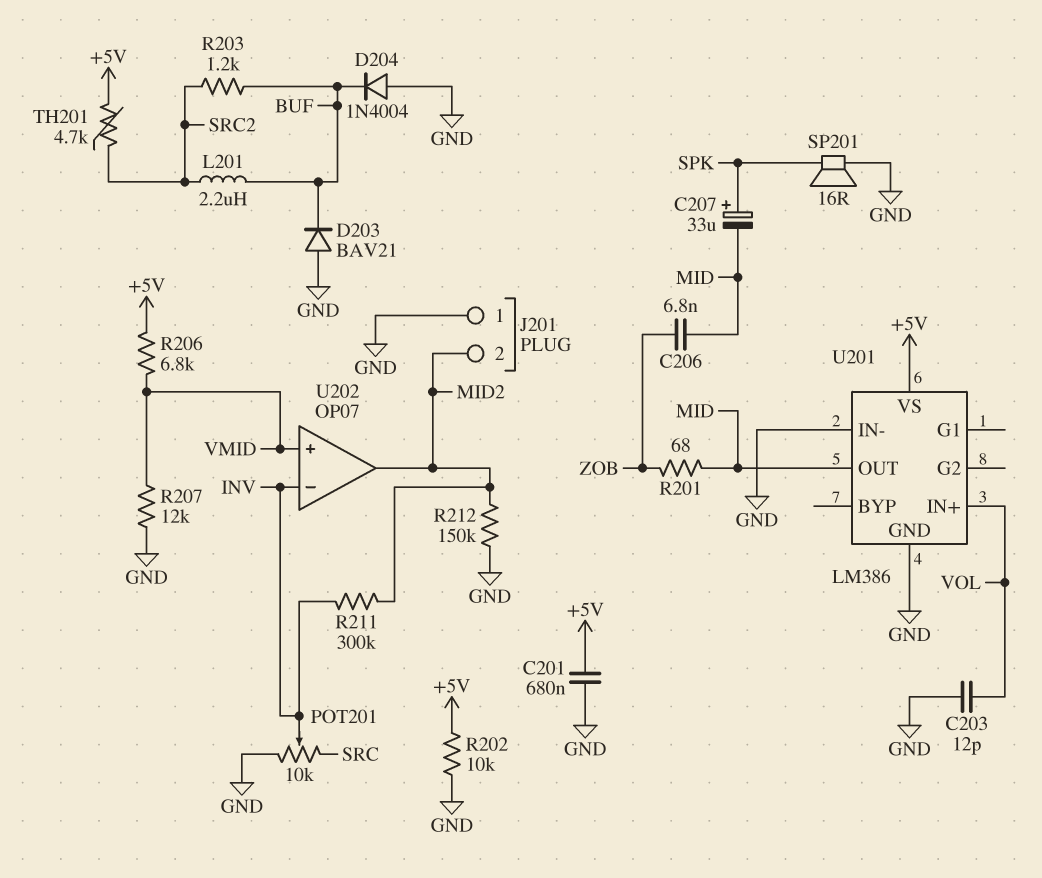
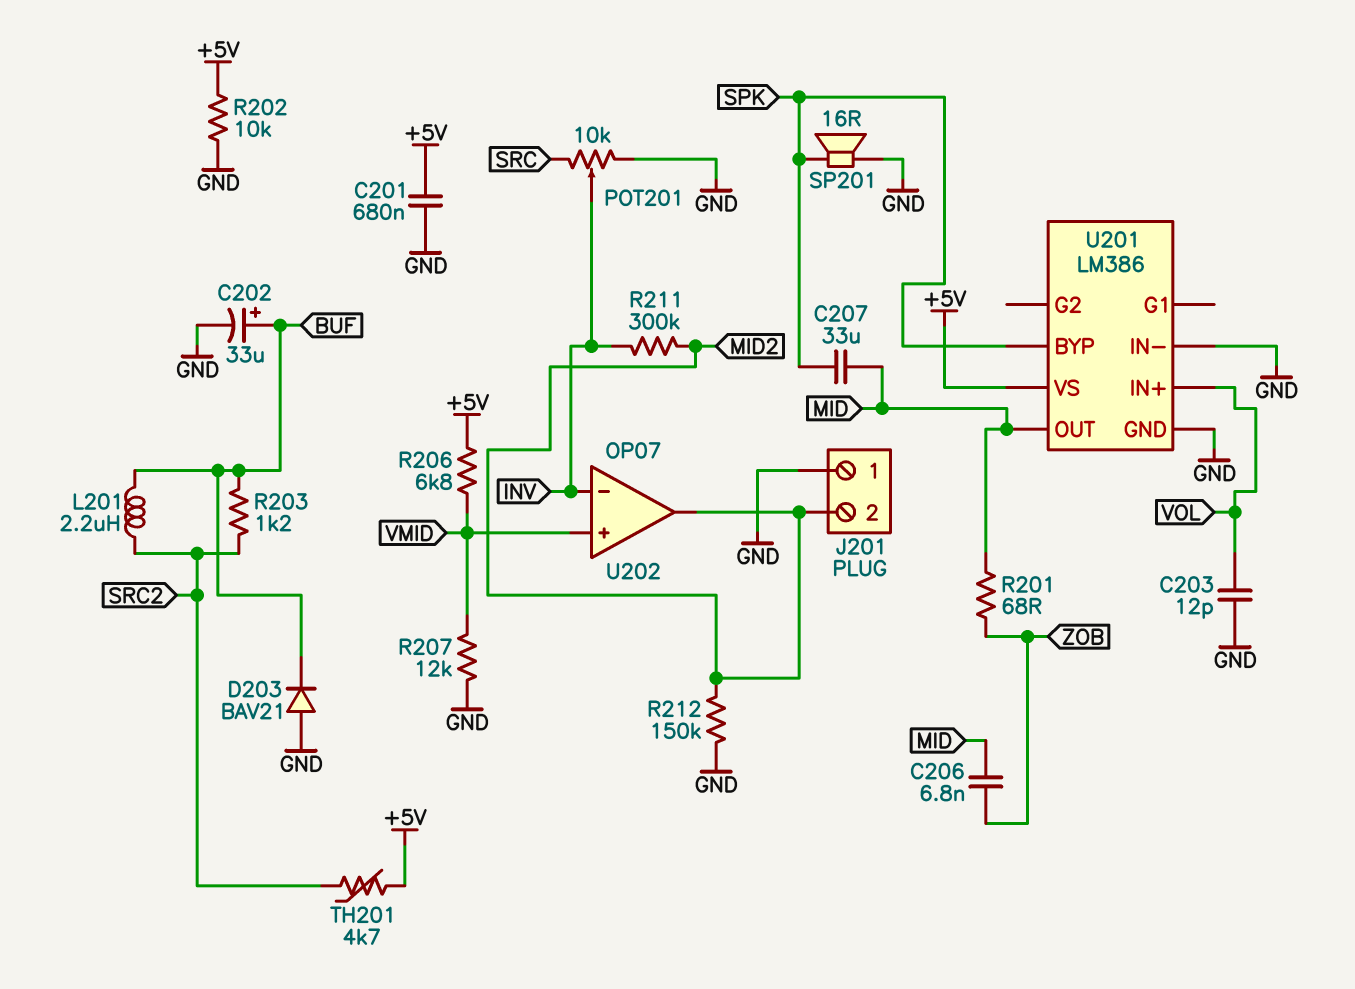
C202: none -> 33uF (plus BUF, minus GND)
C207: 33uF (plus SPK, minus MID) -> 33uF (MID, SPK)
D204: diode 1N4004 (A GND, K BUF) -> none
U201 pin BYP: none -> SPK

